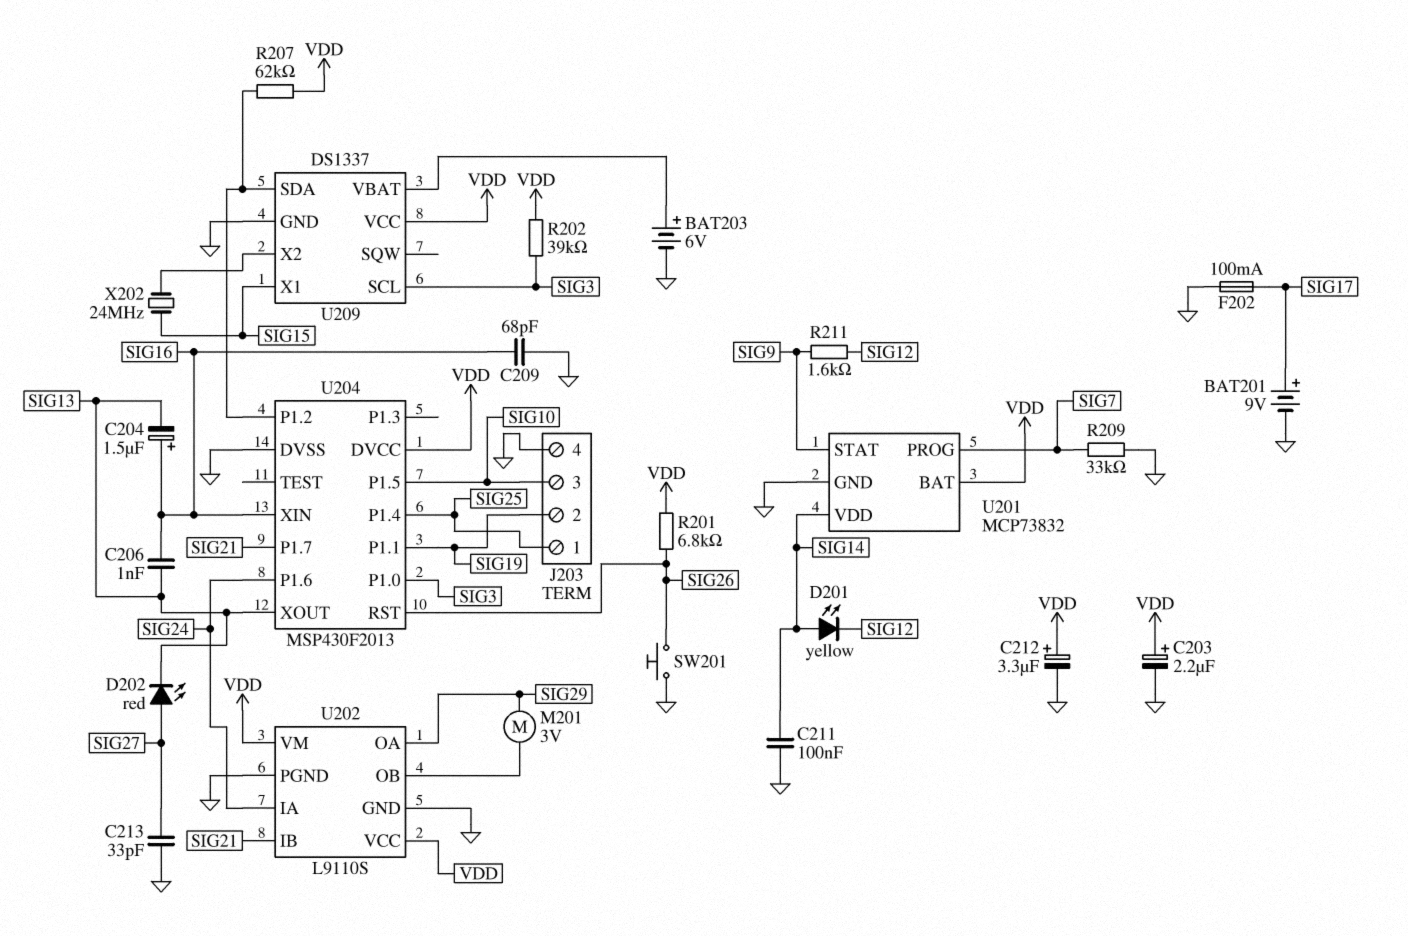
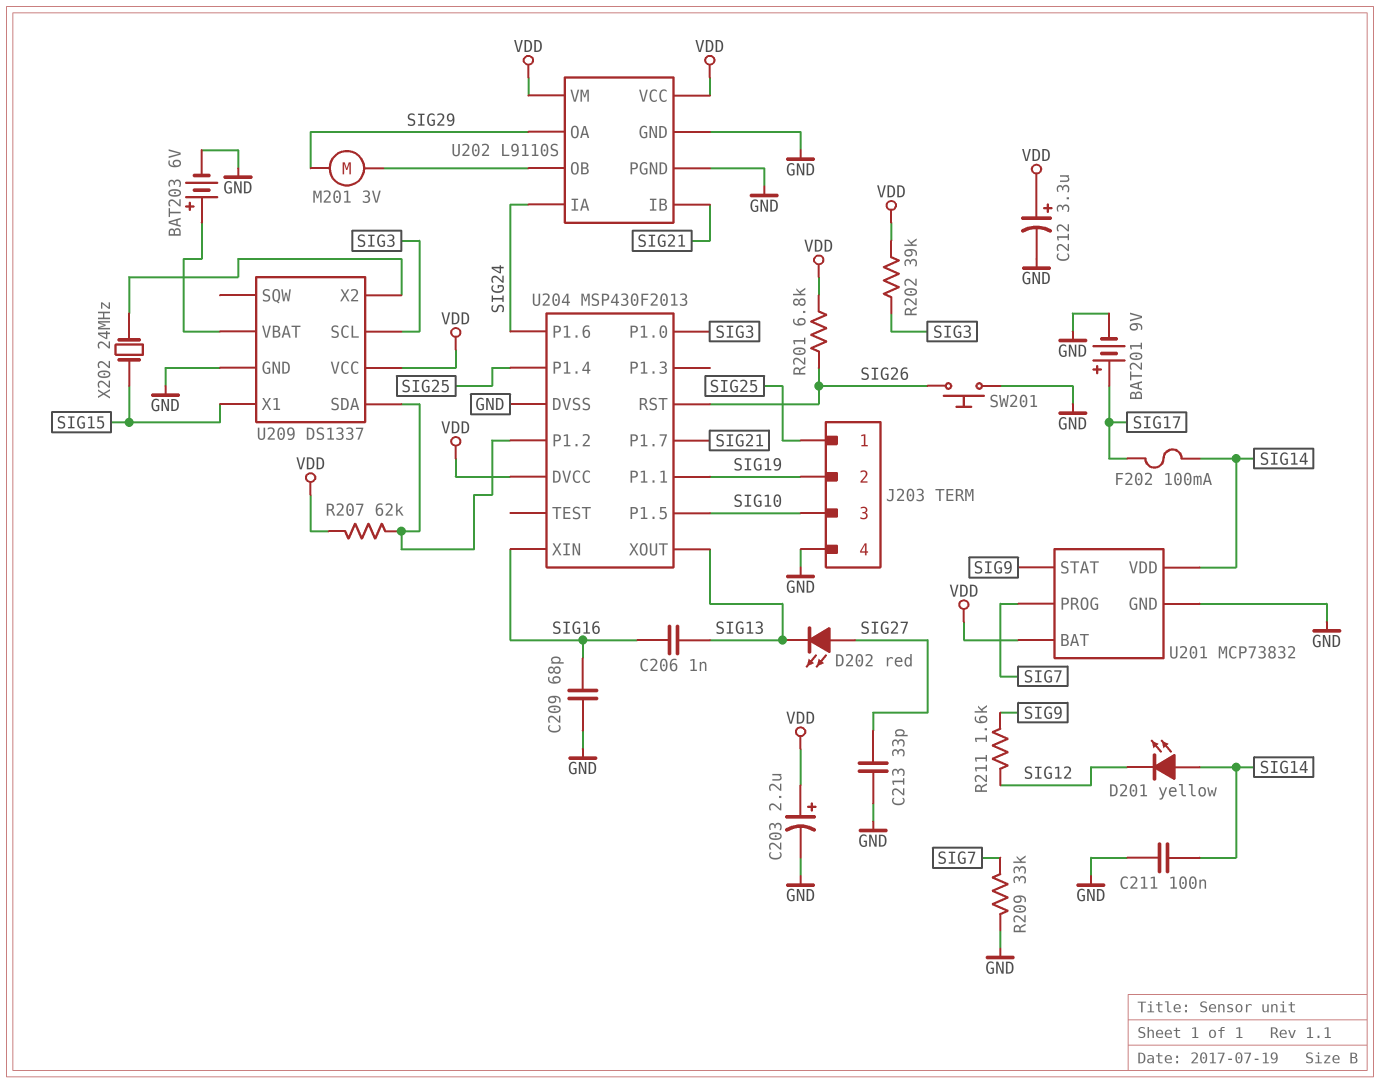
C204: 1.5uF (plus SIG16, minus SIG13) -> none
F202: 100mA (GND, SIG17) -> 100mA (SIG14, SIG17)

